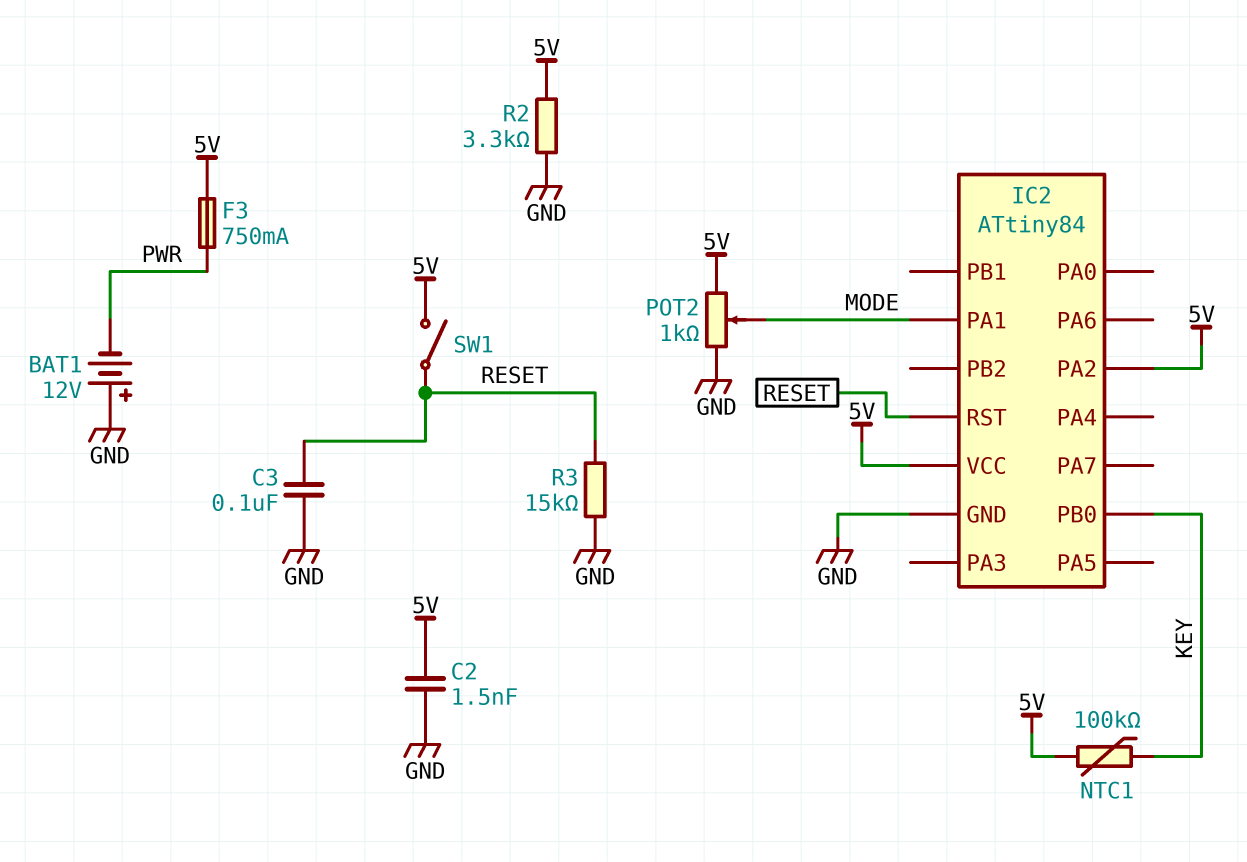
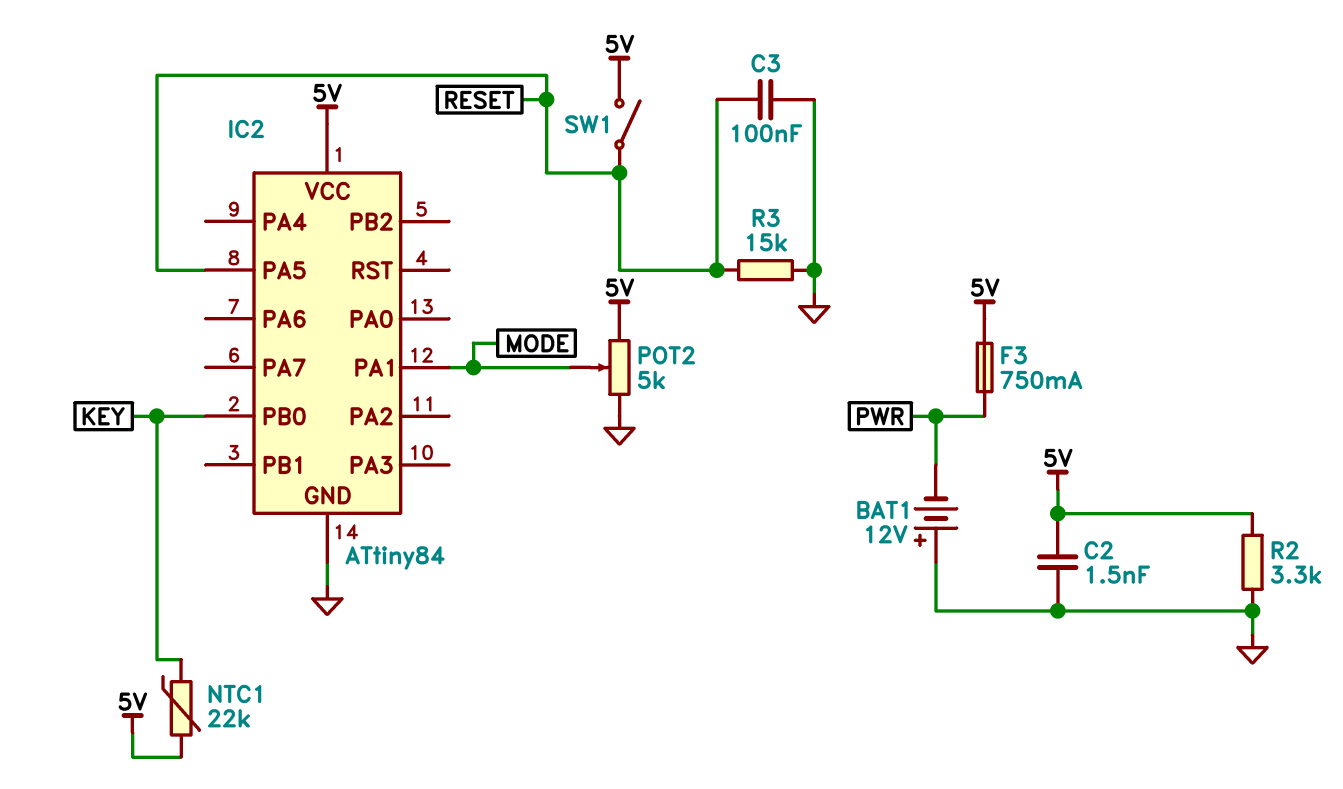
IC2 pin PA2: 5V -> none
IC2 pin PA5: none -> RESET
IC2 pin RST: RESET -> none
NTC1: 100k (5V, KEY) -> 22k (5V, KEY)
POT2: 1k (5V, GND, wiper MODE) -> 5k (5V, GND, wiper MODE)

